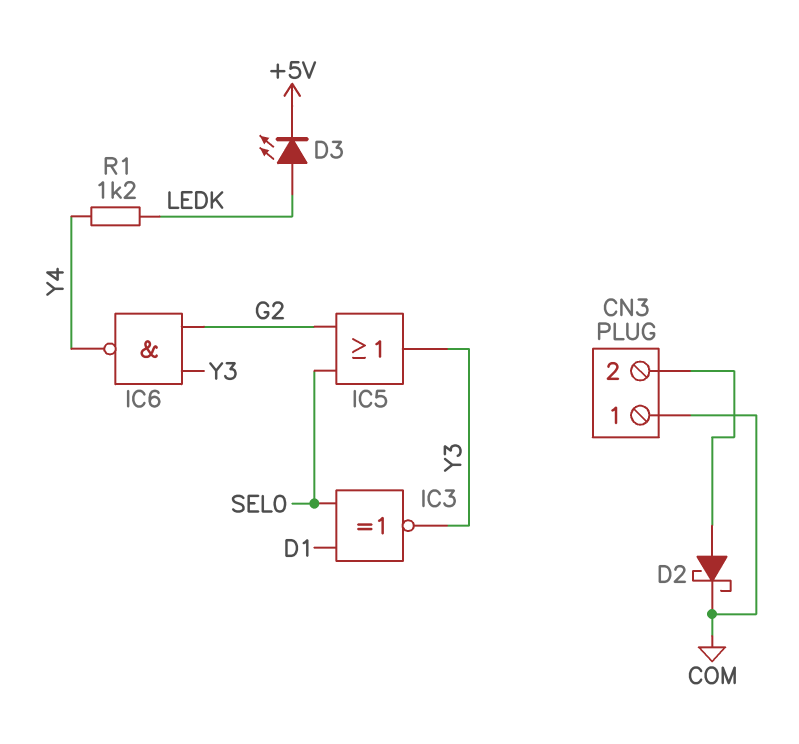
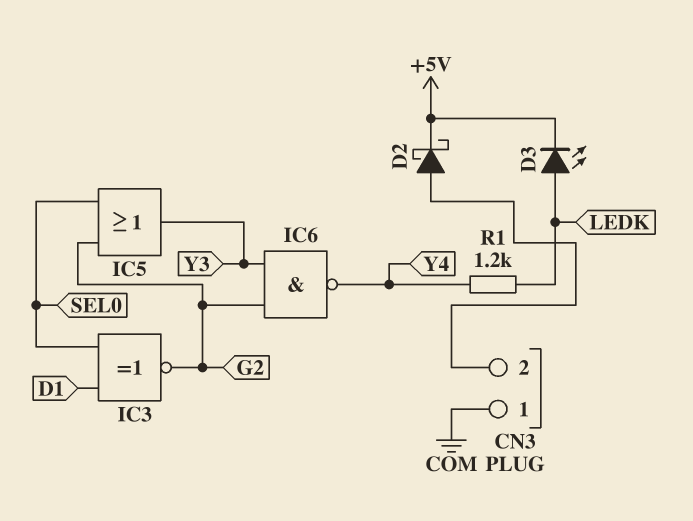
D2: schottky (A CN3/2, K COM) -> schottky (A CN3/2, K +5V)
IC3: XNOR (in D1, in SEL0, out Y3) -> XNOR (in D1, in SEL0, out G2)

